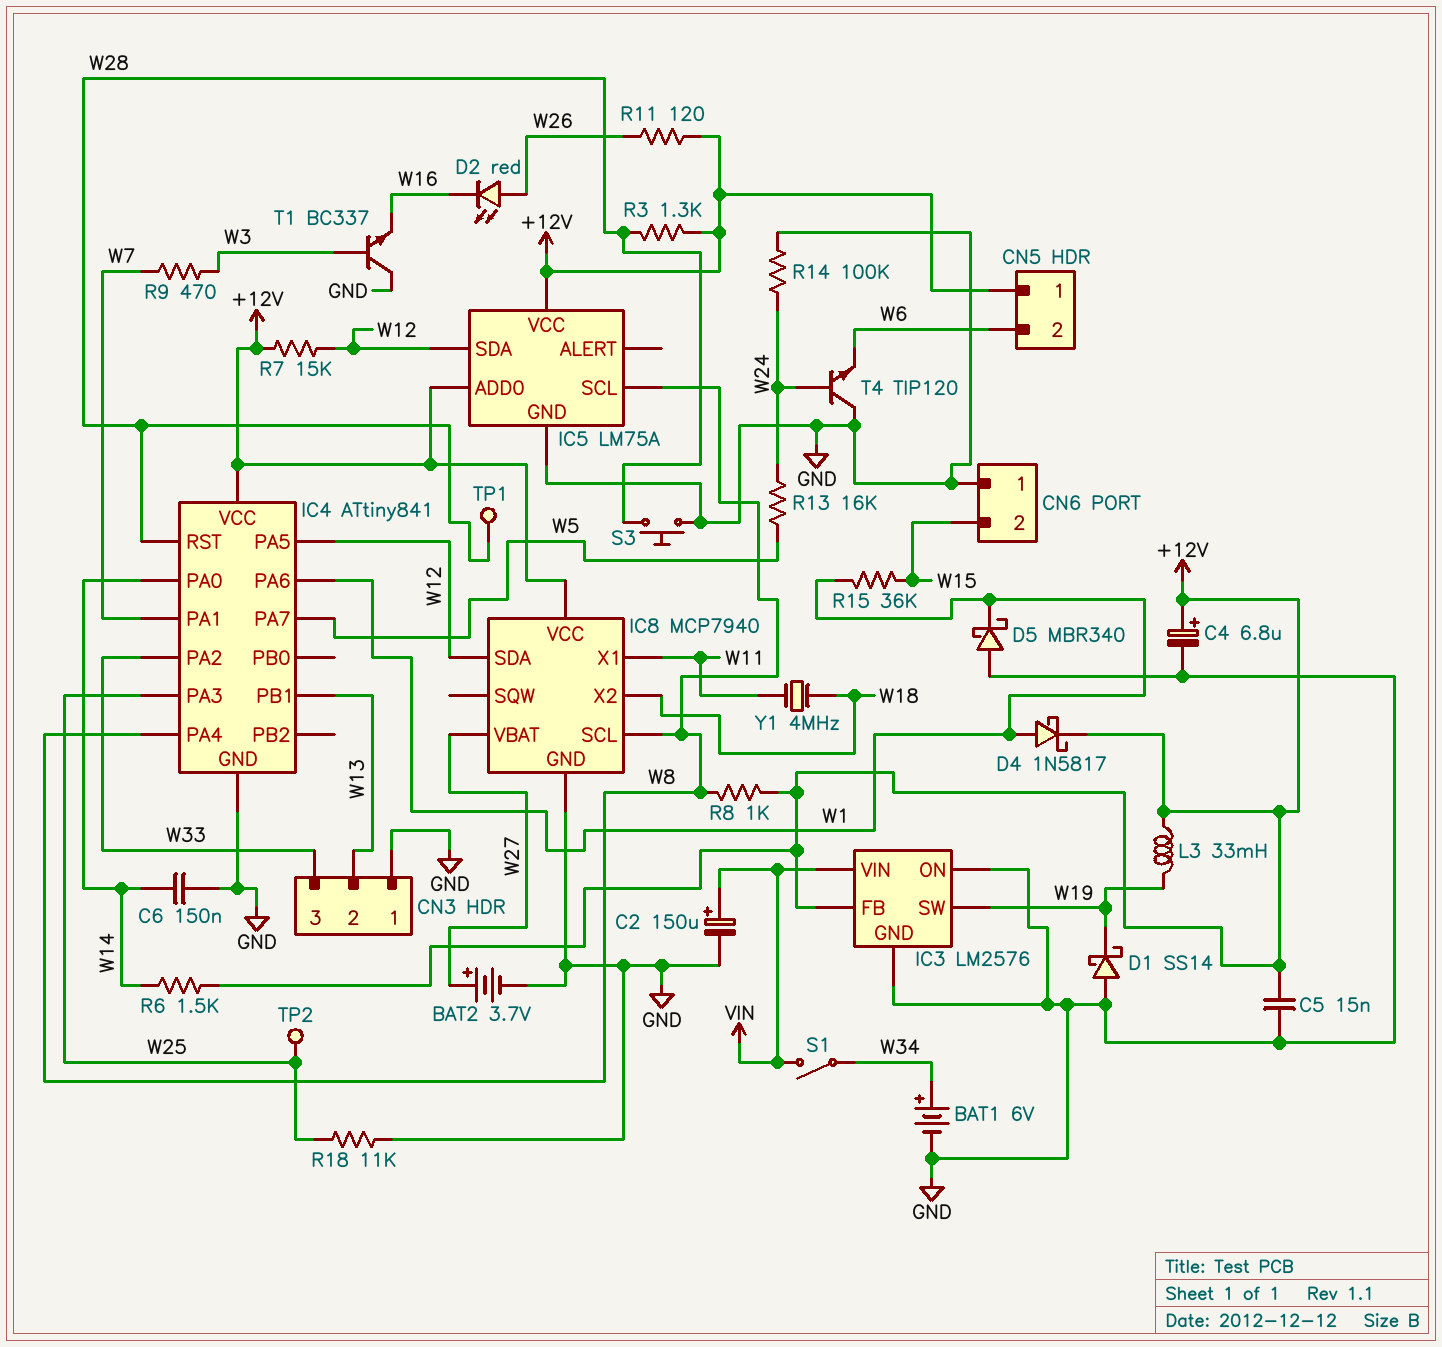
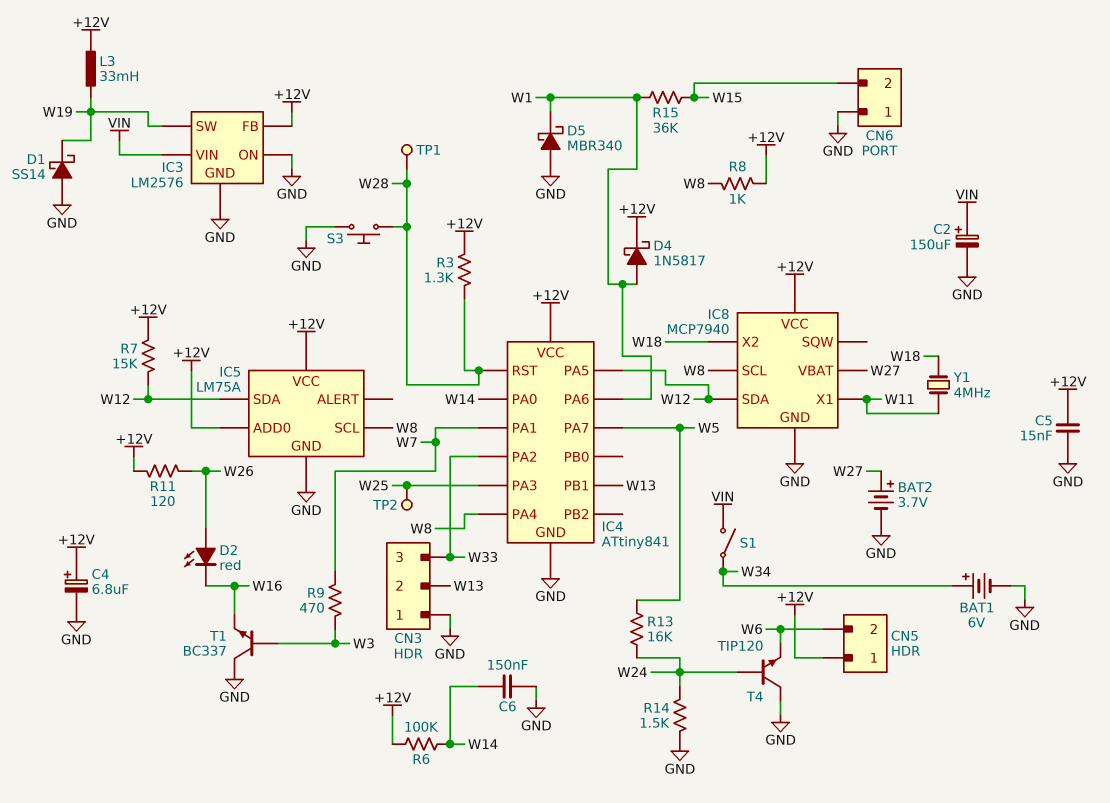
R6: 1.5k (+12V, W14) -> 100k (+12V, W14)
R14: 100k (GND, W24) -> 1.5k (GND, W24)
R18: 11k (GND, W25) -> none

